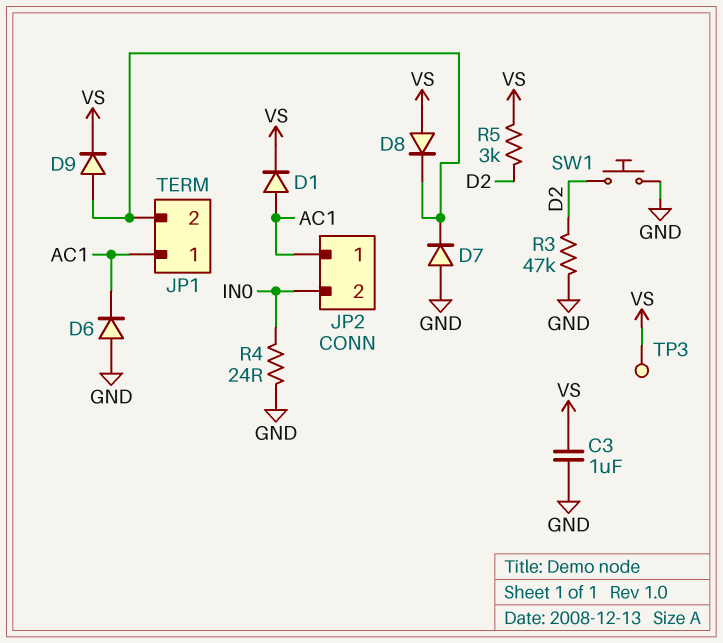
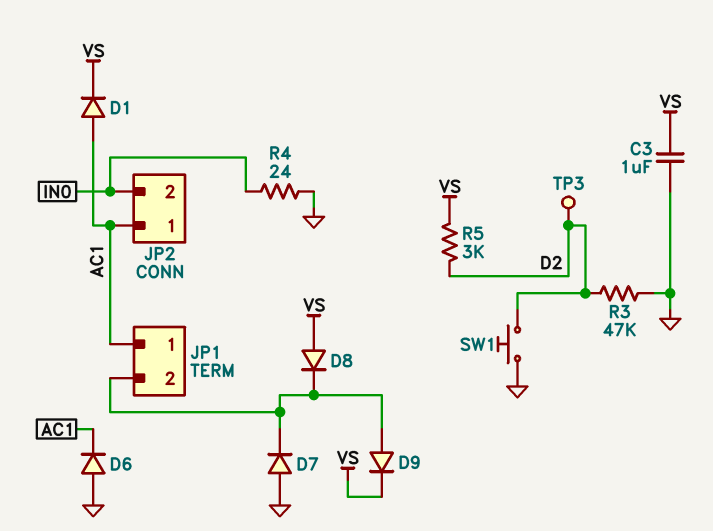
TP3: test point (VS) -> test point (D2)

